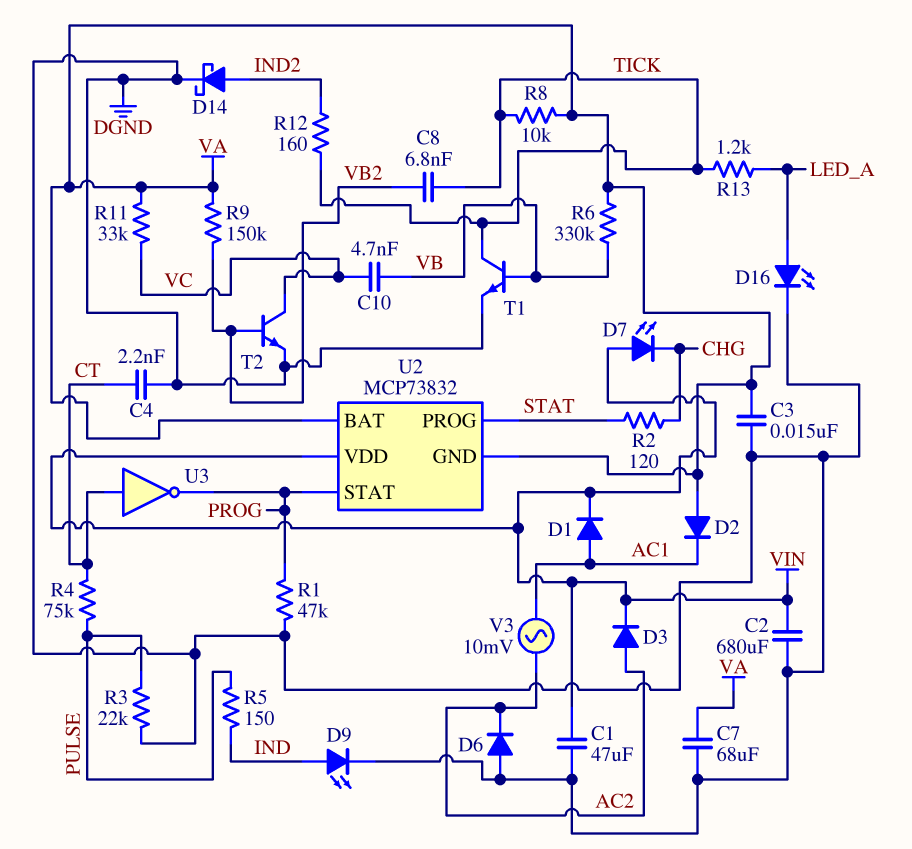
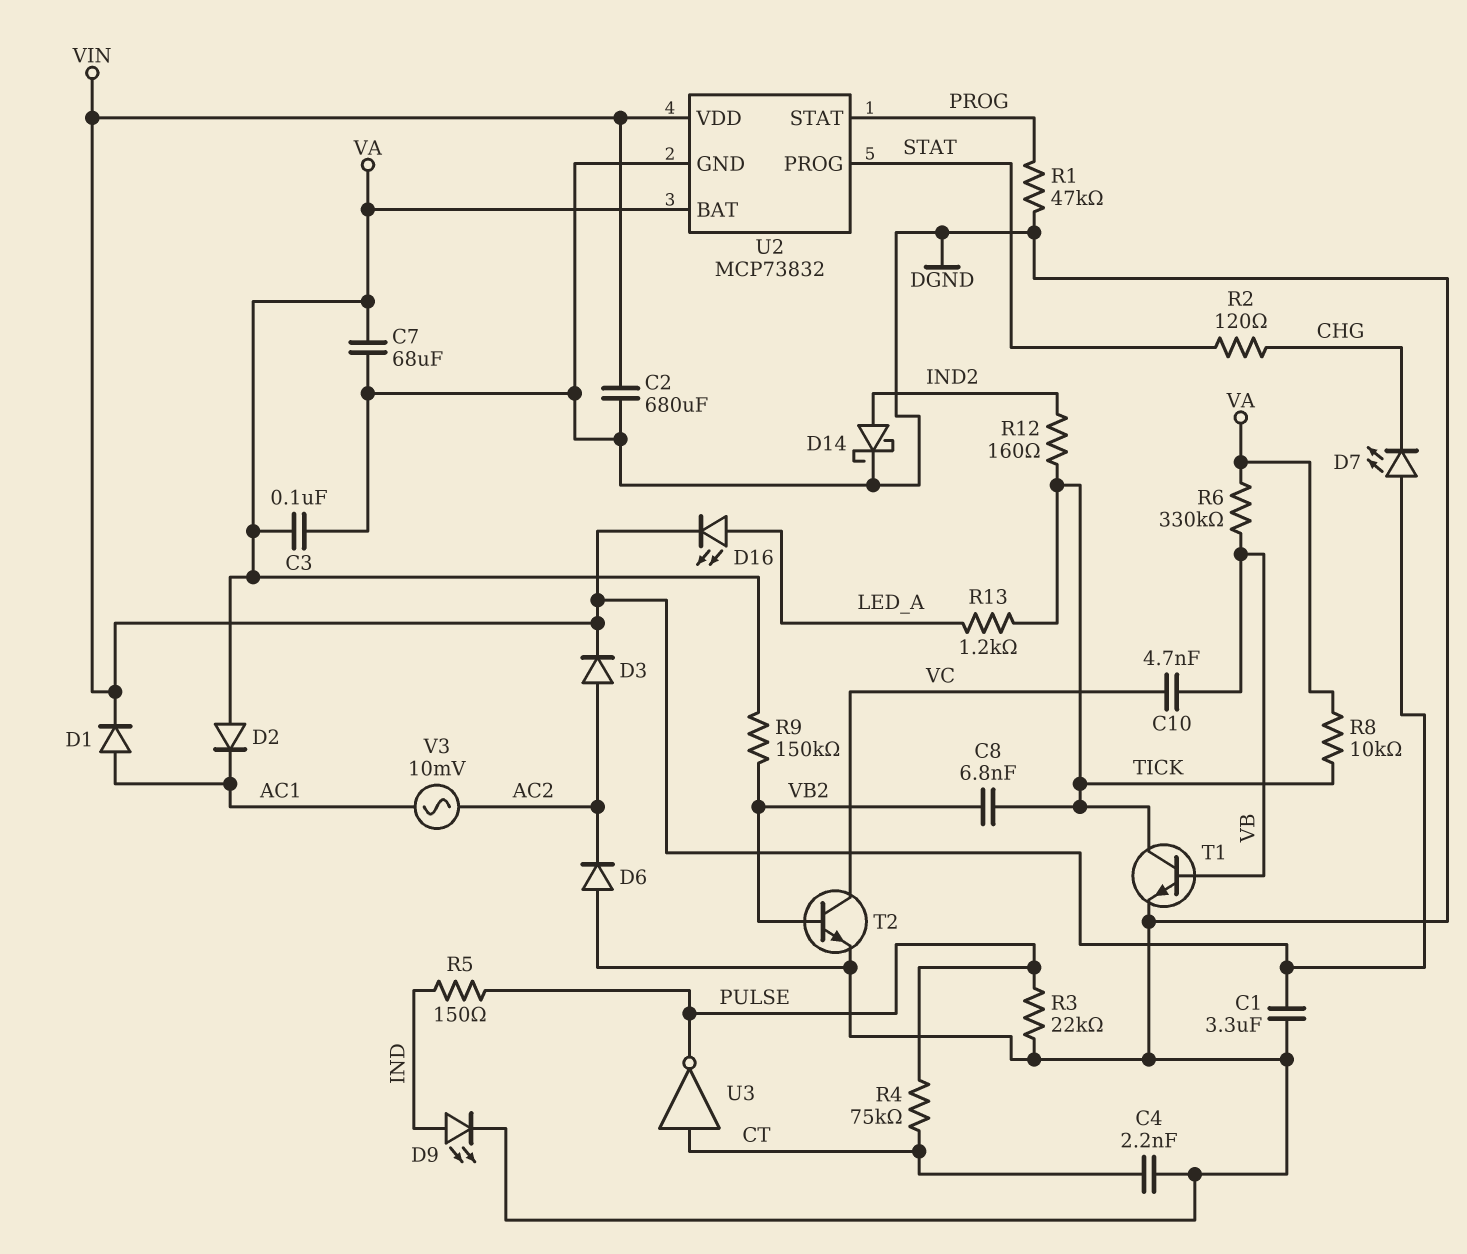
C1: 47uF (DGND, VIN) -> 3.3uF (DGND, VIN)
C3: 15nF (DGND, VA) -> 100nF (DGND, VA)
D16: LED (A LED_A, K DGND) -> LED (A LED_A, K VIN)
R11: 33k (VA, VC) -> none
U2 pin GND: VA -> DGND
U3: NOT (in CT, out PROG) -> NOT (in CT, out PULSE)

